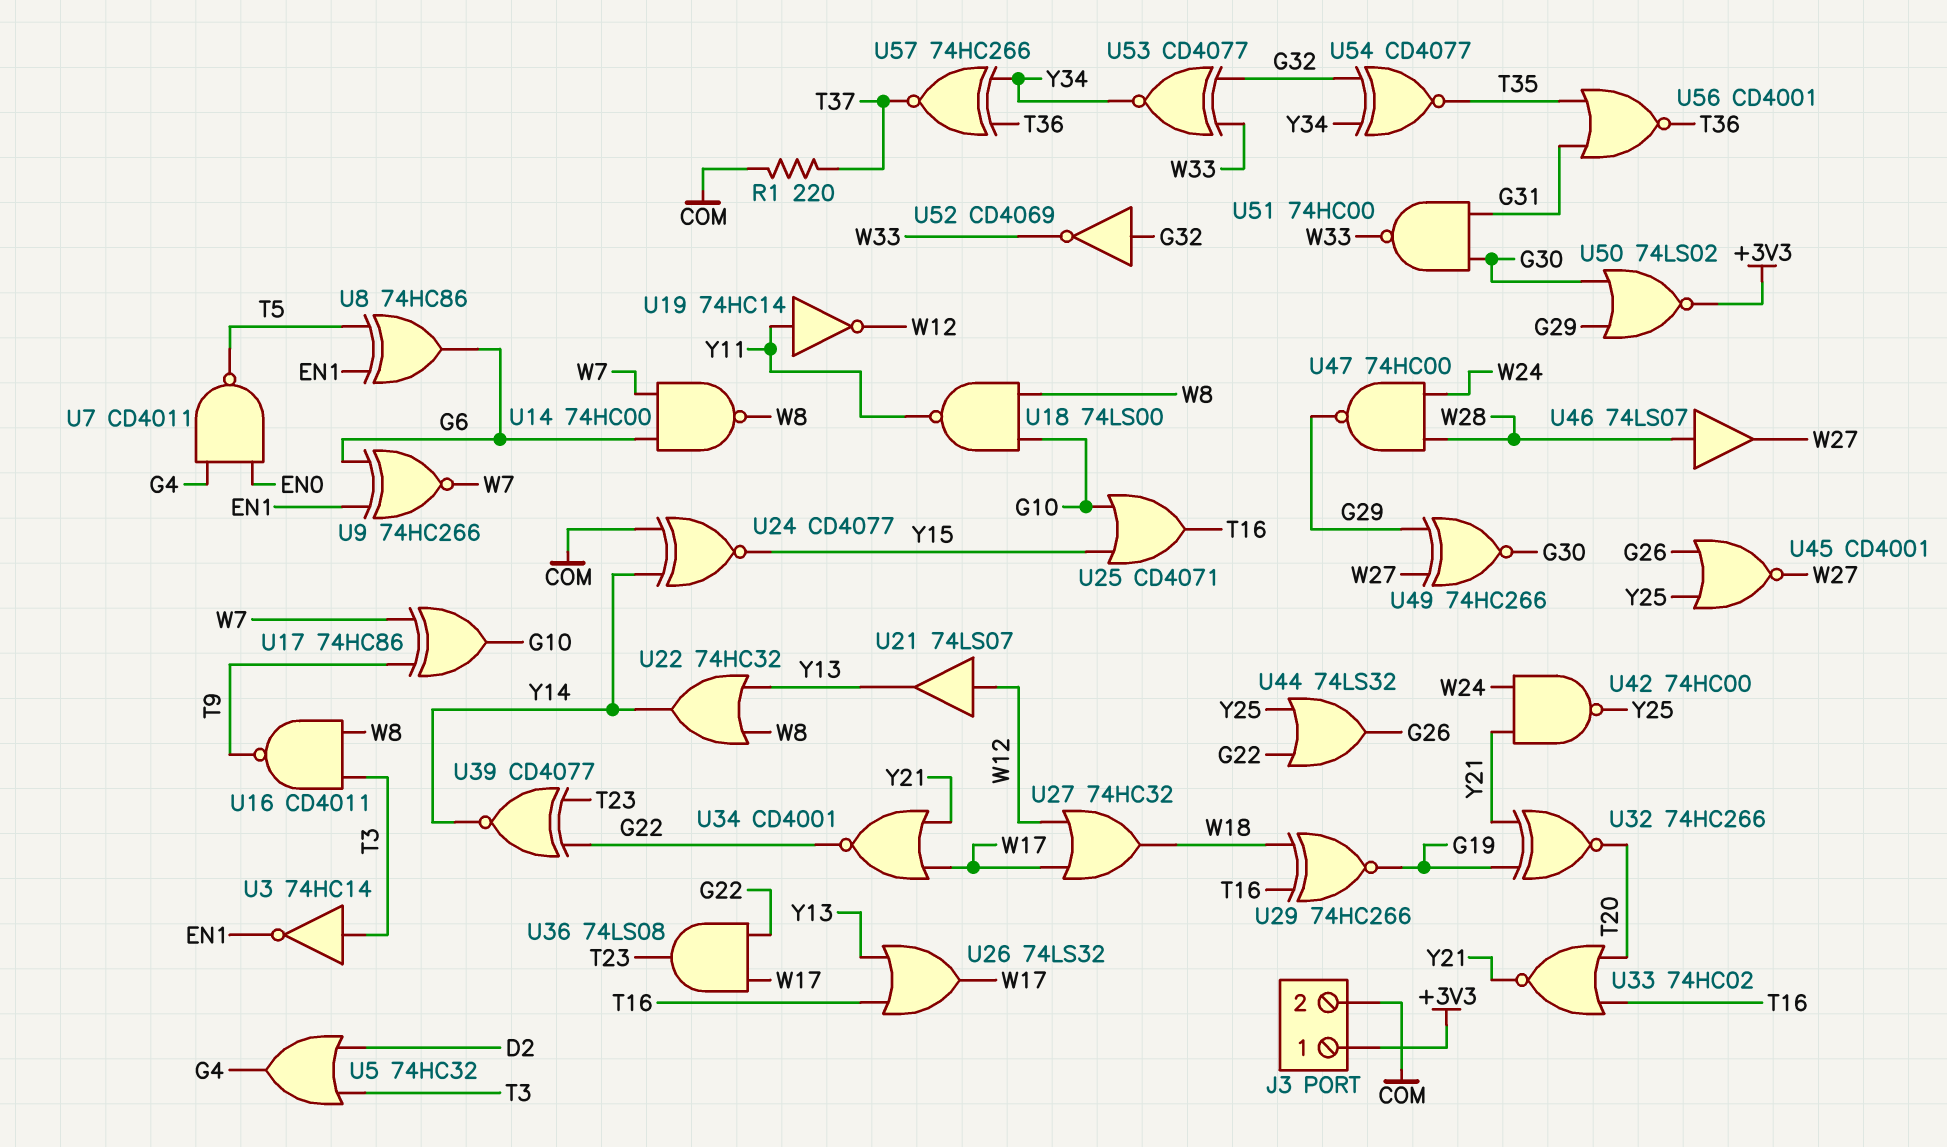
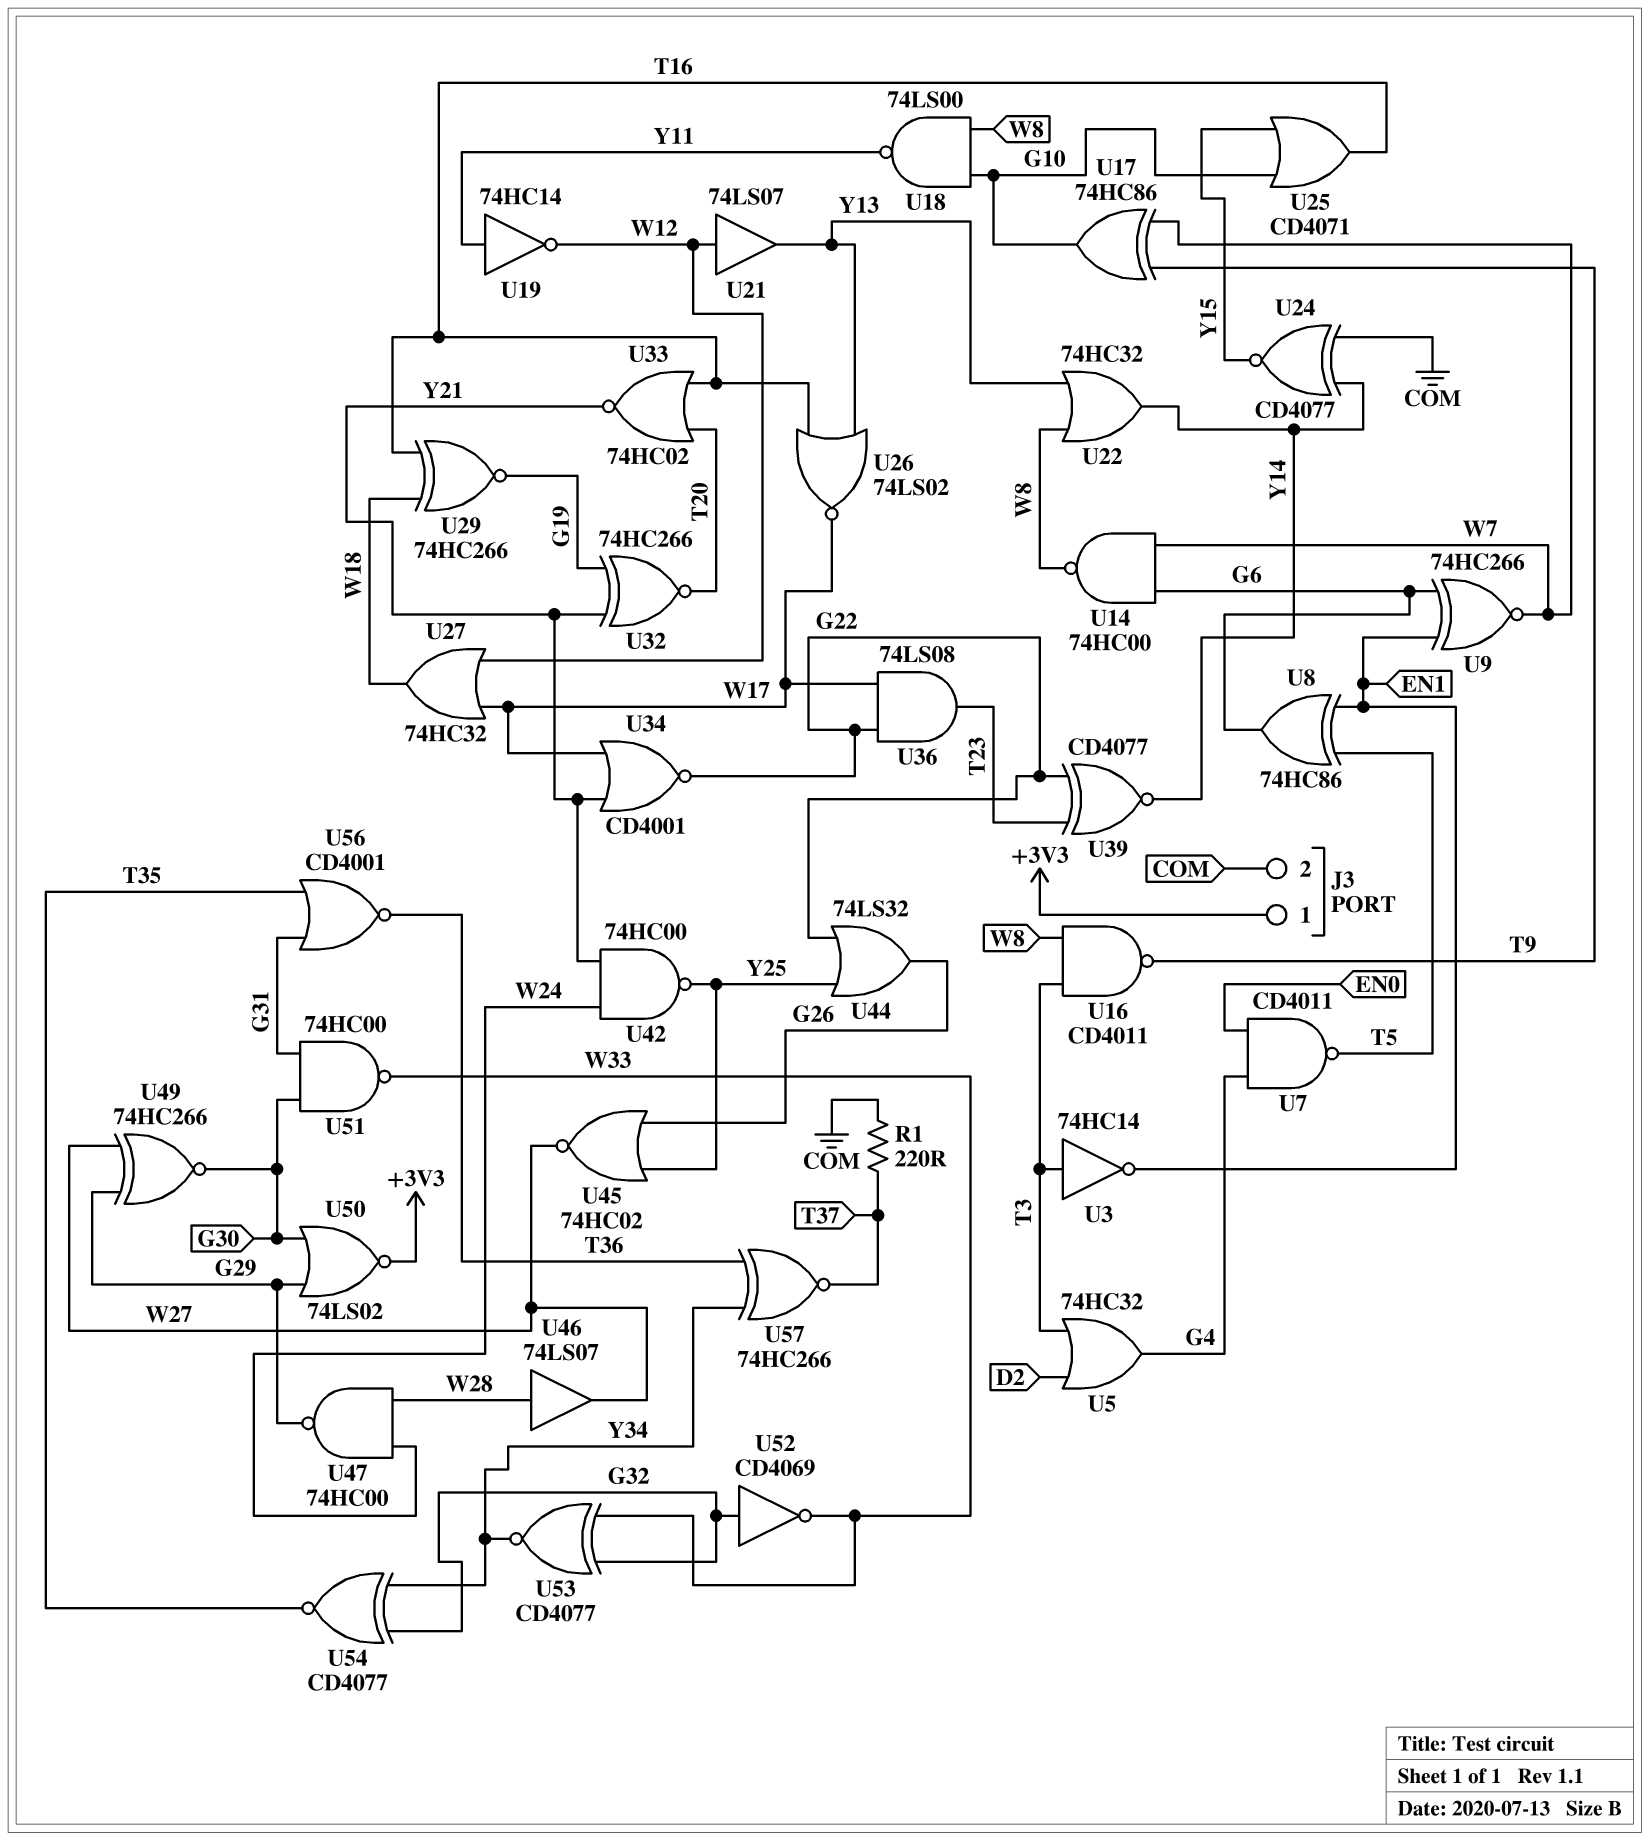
U26: OR 74LS32 (in T16, in Y13, out W17) -> NOR 74LS02 (in T16, in Y13, out W17)
U45: NOR CD4001 (in G26, in Y25, out W27) -> NOR 74HC02 (in G26, in Y25, out W27)

